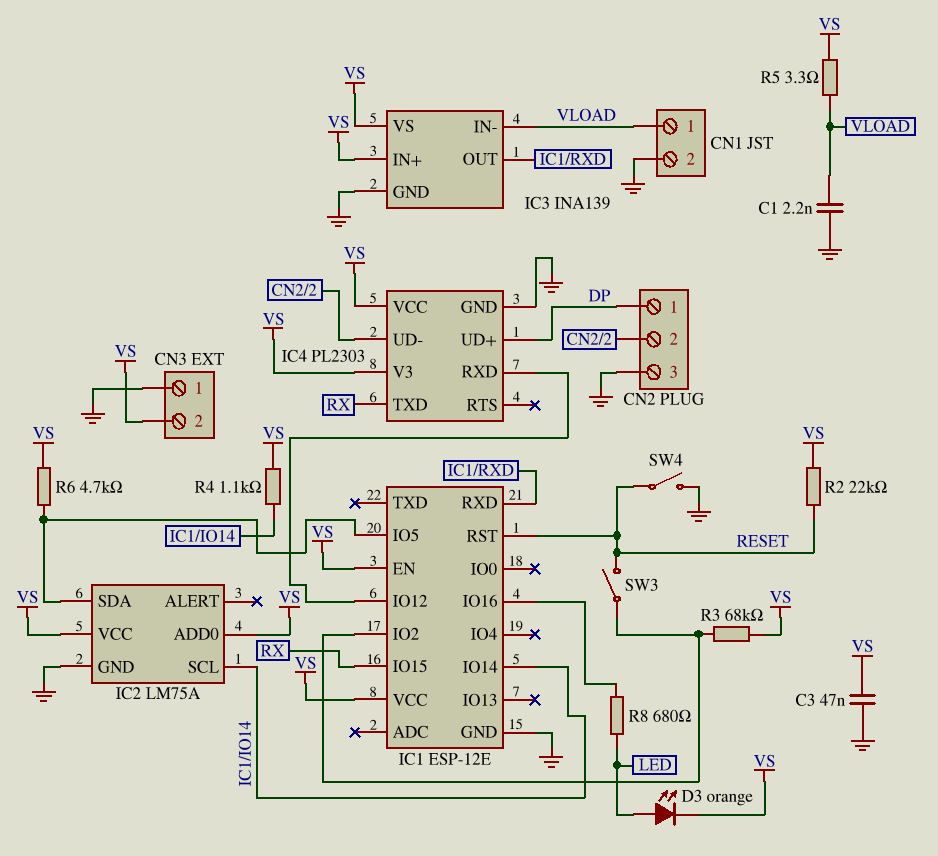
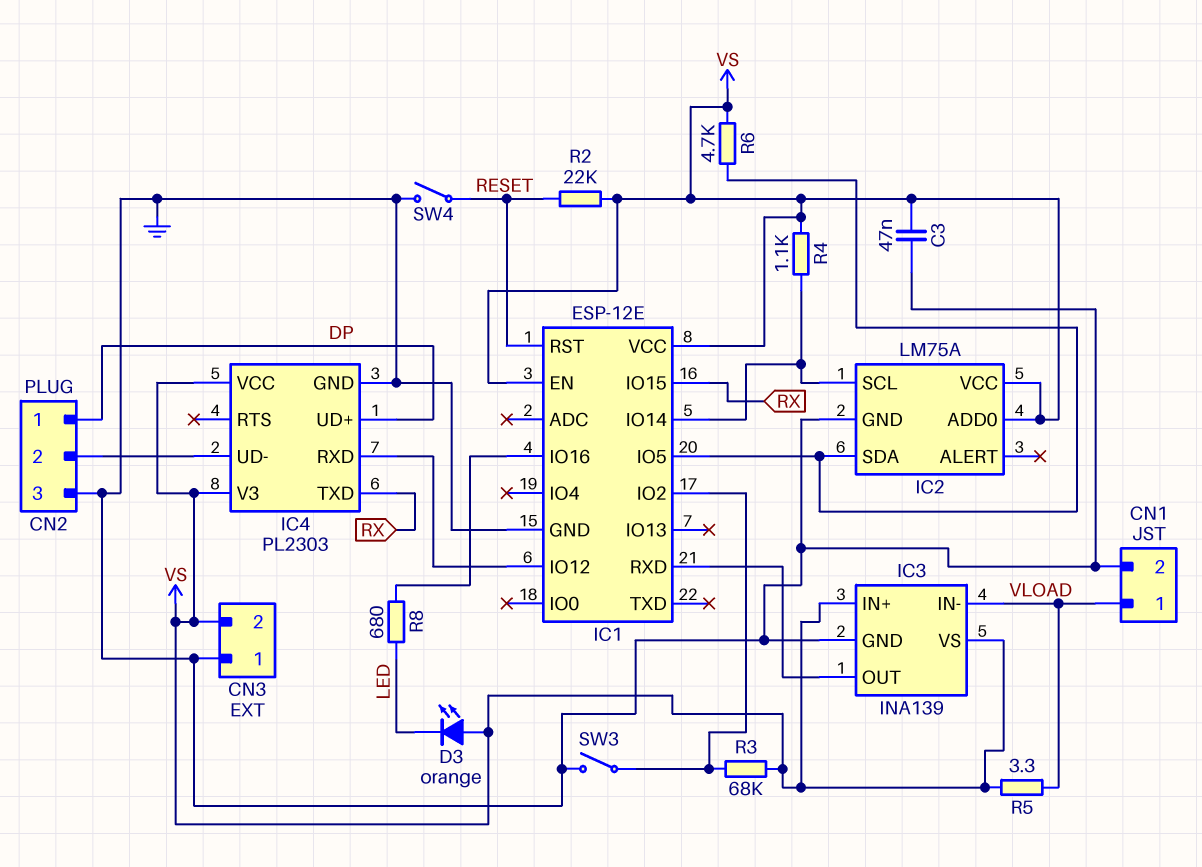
C1: 2.2nF (GND, VLOAD) -> none
D3: LED orange (A LED, K VS) -> LED orange (A VS, K LED)
SW3: switch (IC1/IO2, RESET) -> switch (GND, IC1/IO2)

